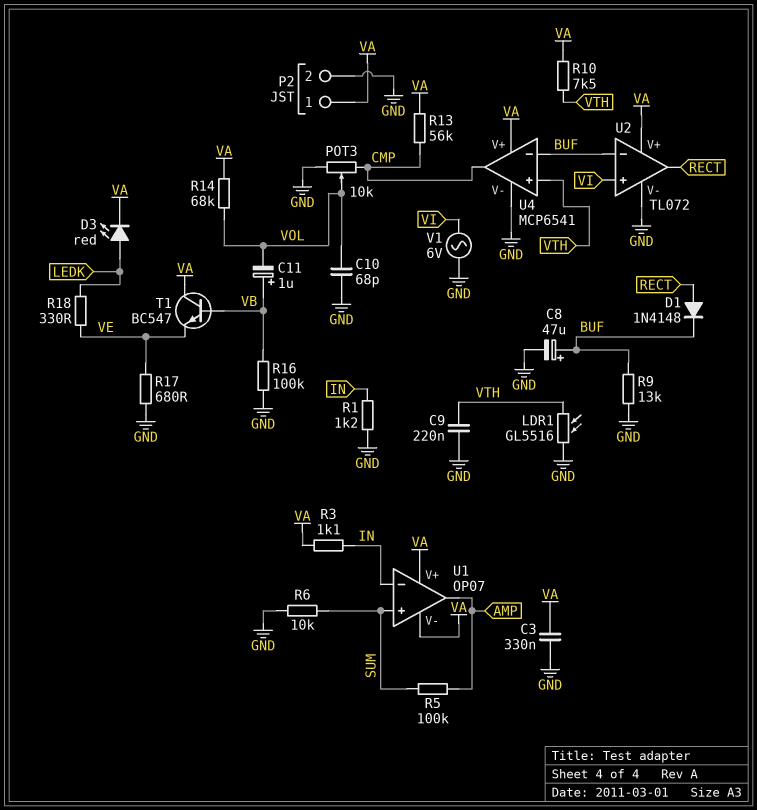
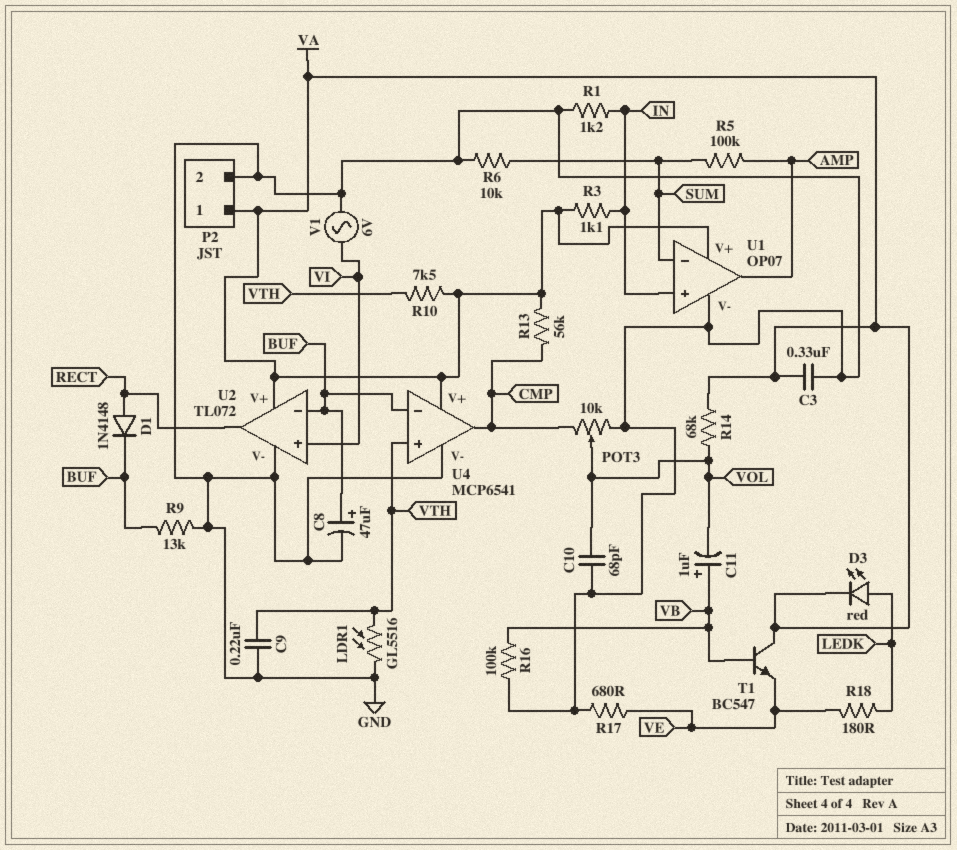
R18: 330 (LEDK, VE) -> 180 (LEDK, VE)
U1 pin V-: VA -> GND
U1 pin in+: SUM -> IN
U1 pin in-: IN -> SUM

